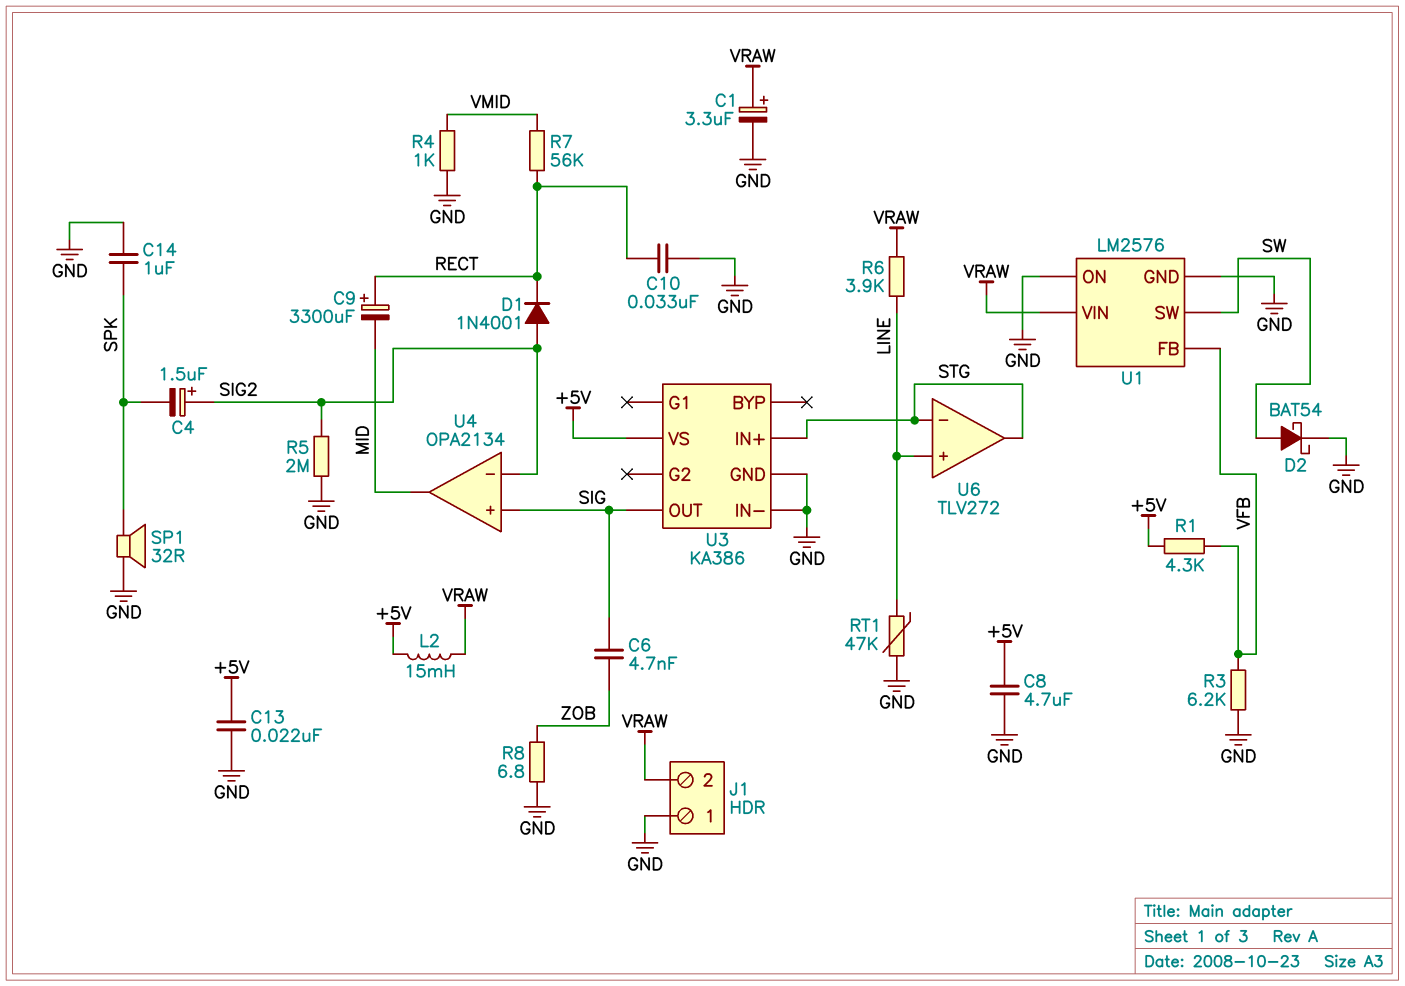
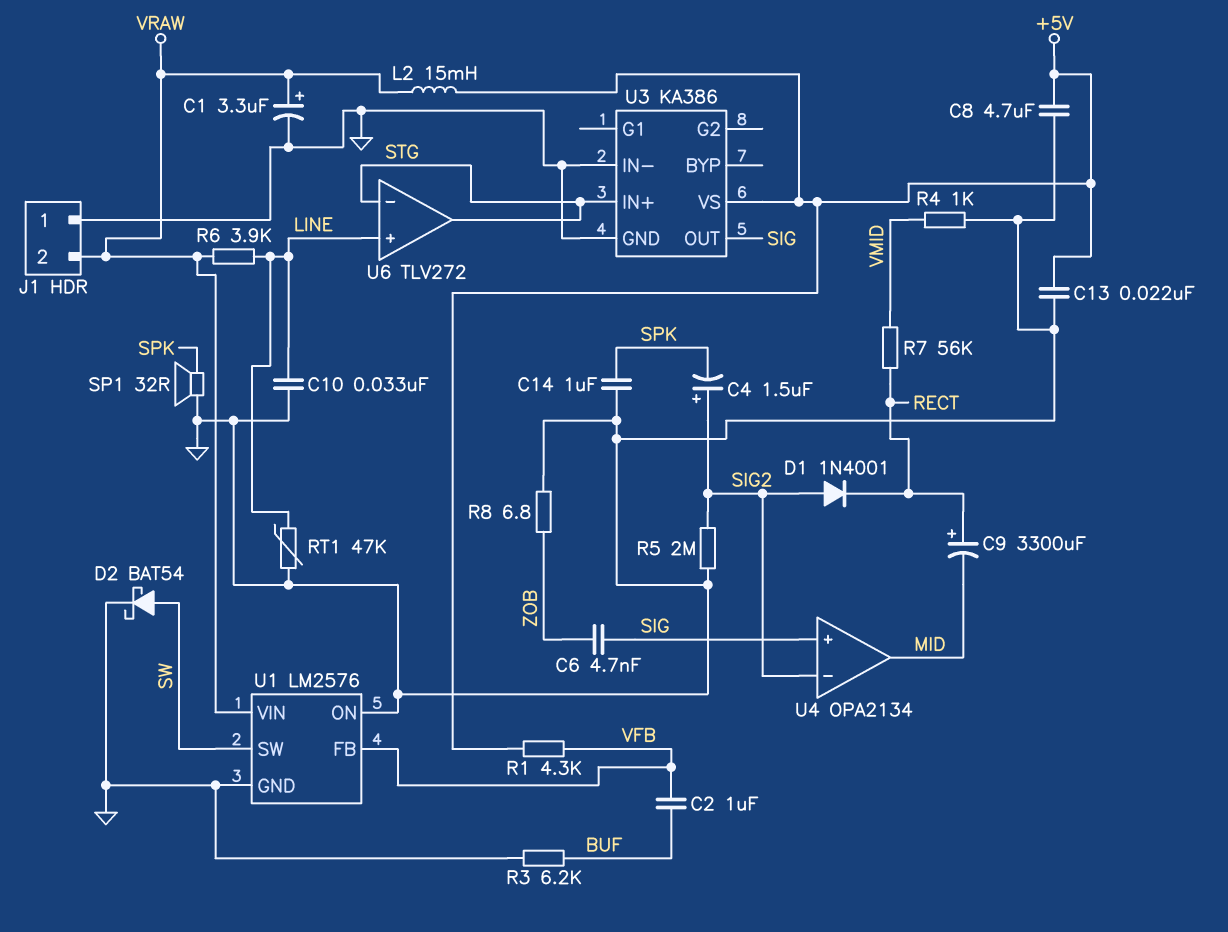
C2: none -> 1uF (BUF, VFB)
C10: 33nF (GND, RECT) -> 33nF (GND, LINE)
R3: 6.2k (GND, VFB) -> 6.2k (BUF, GND)

